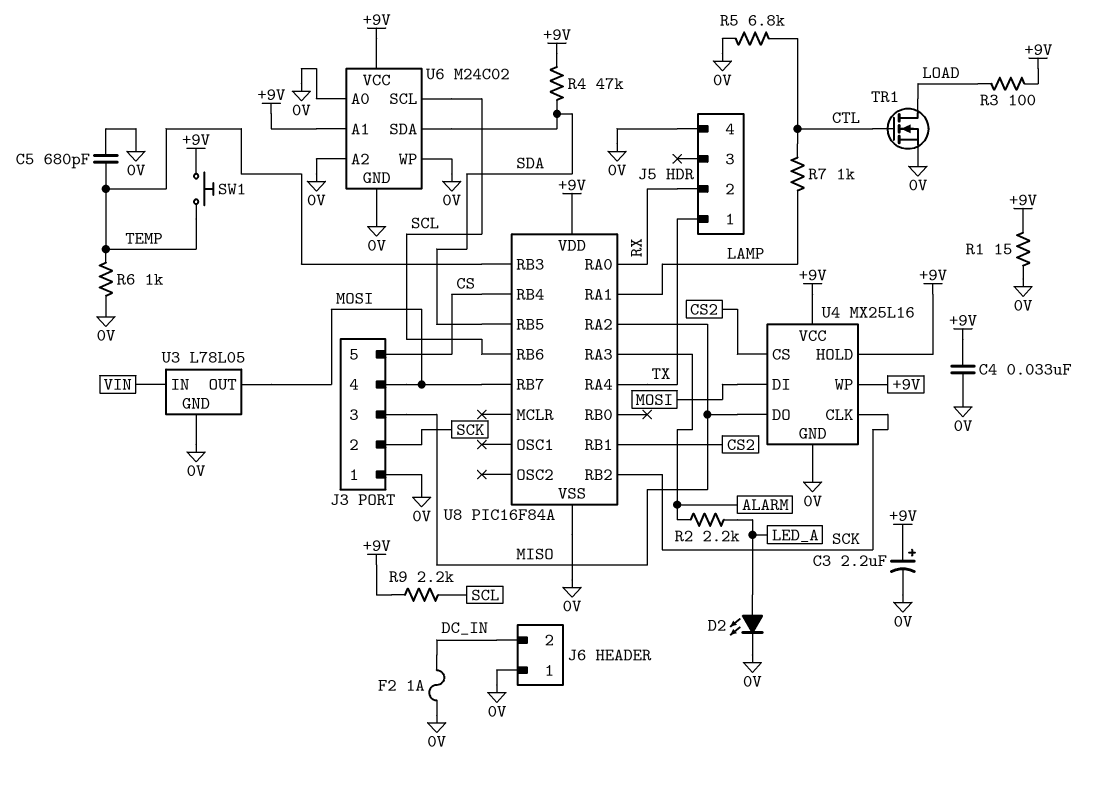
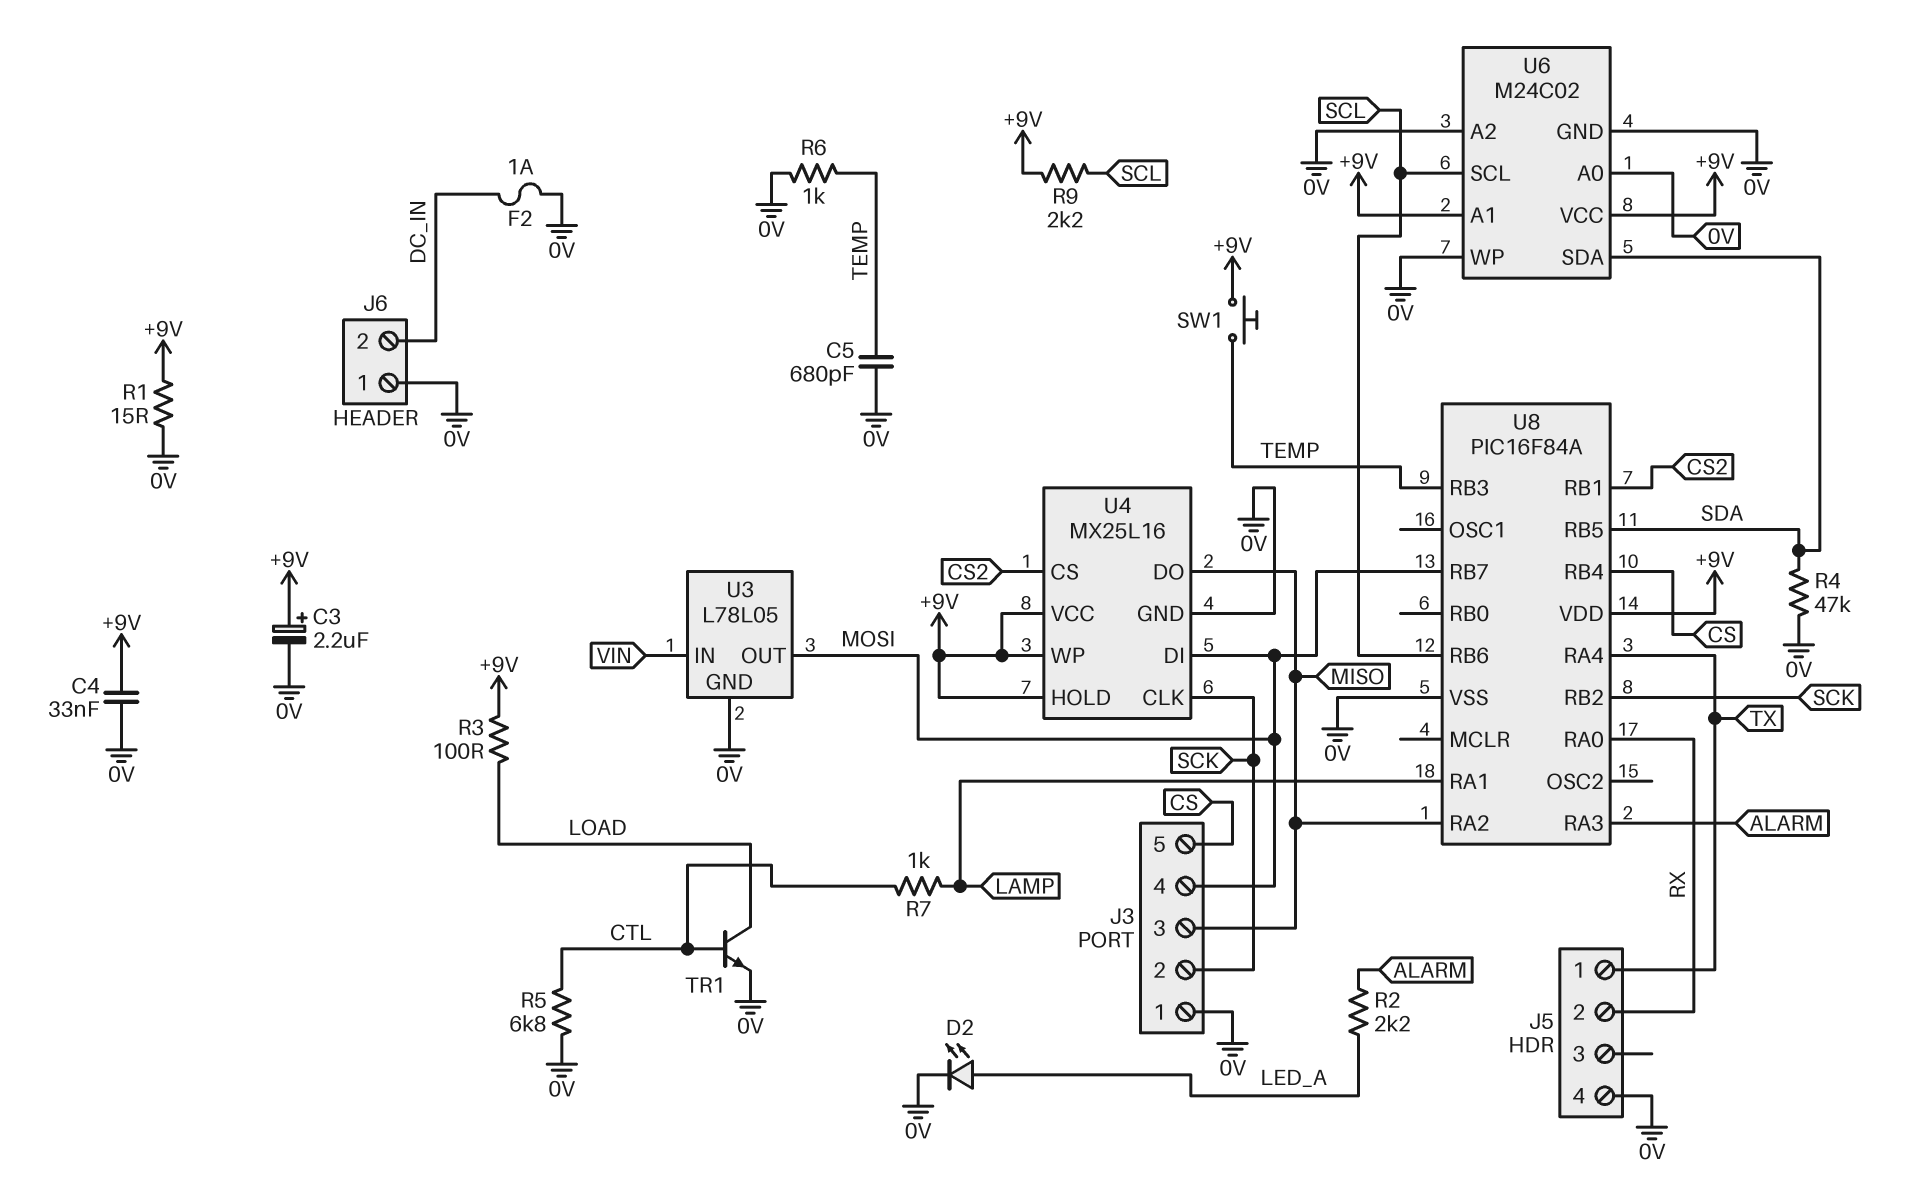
R4: 47k (+9V, SDA) -> 47k (0V, SDA)
TR1: NMOS (G CTL, D LOAD, S 0V) -> NPN (B CTL, C LOAD, E 0V)

